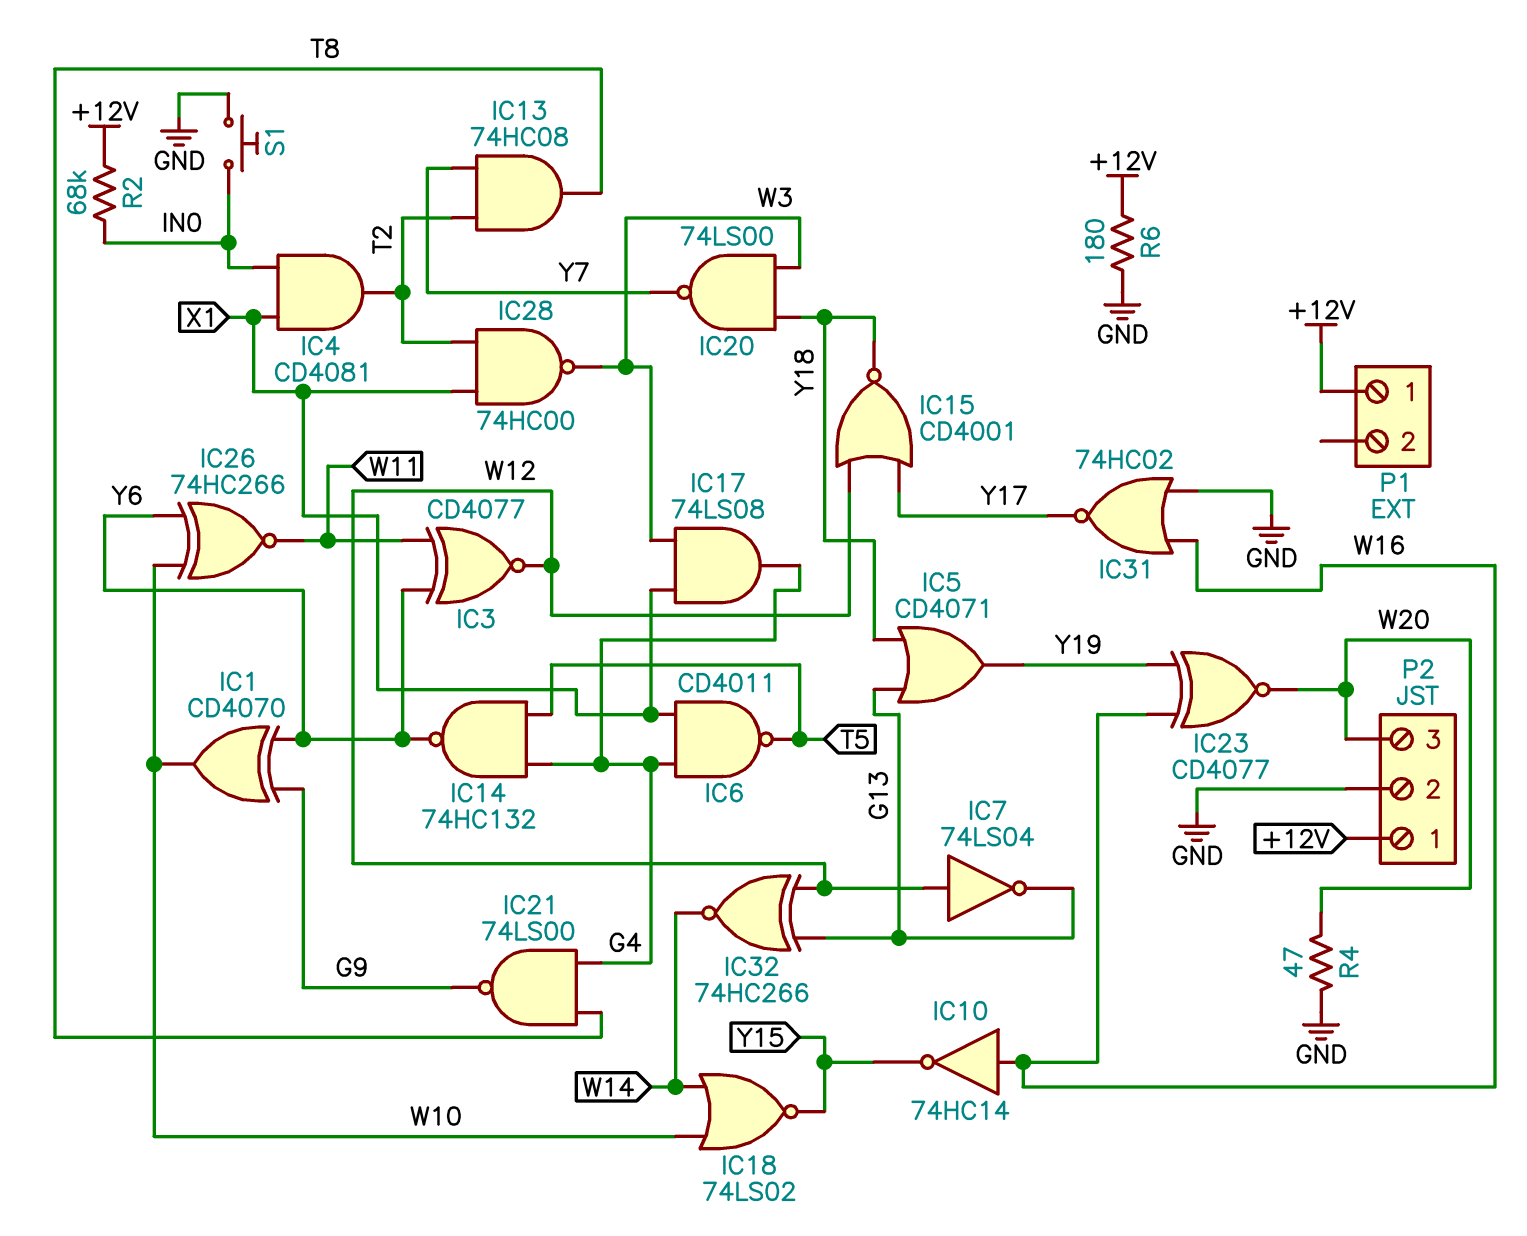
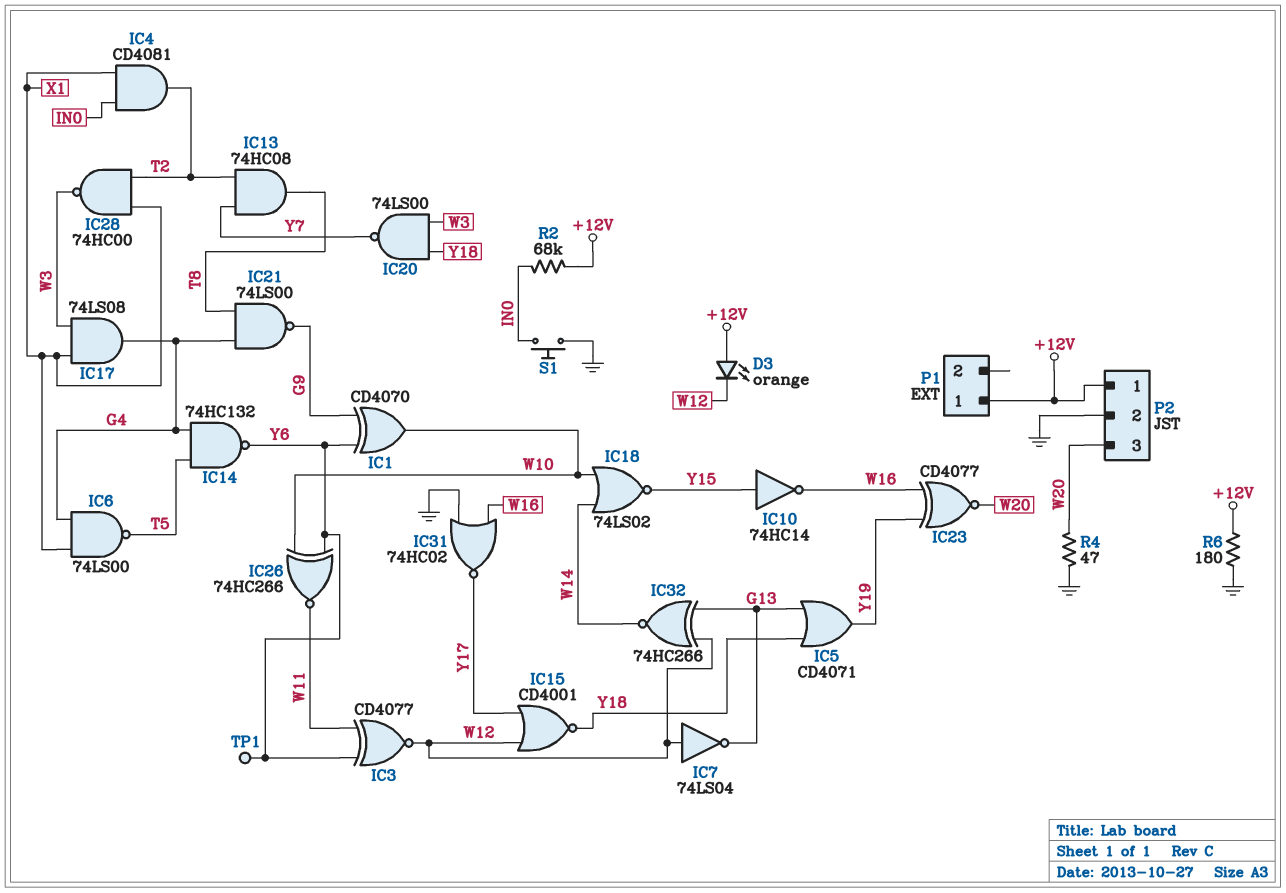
D3: none -> LED orange (A +12V, K W12)
IC6: NAND CD4011 (in G4, in X1, out T5) -> NAND 74LS00 (in G4, in X1, out T5)
IC10: NOT 74HC14 (in W16, out Y15) -> NOT 74HC14 (in Y15, out W16)
TP1: none -> test point (Y6)

